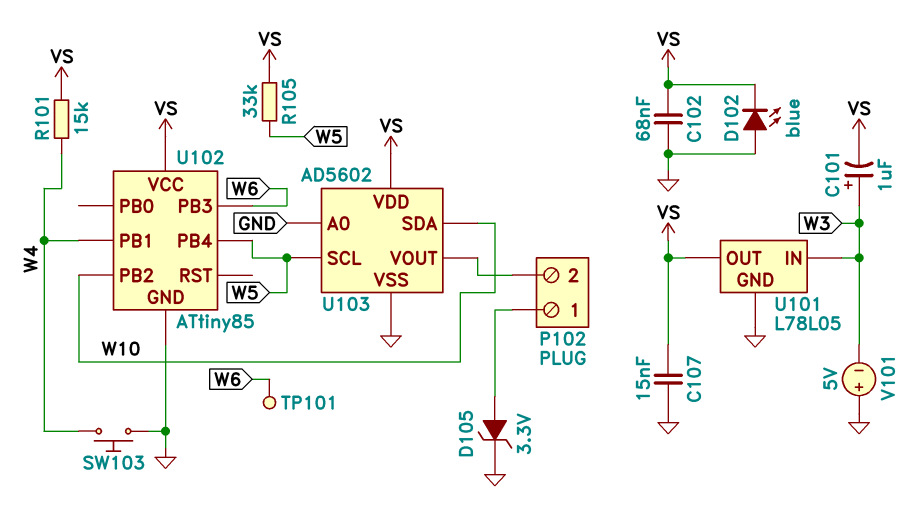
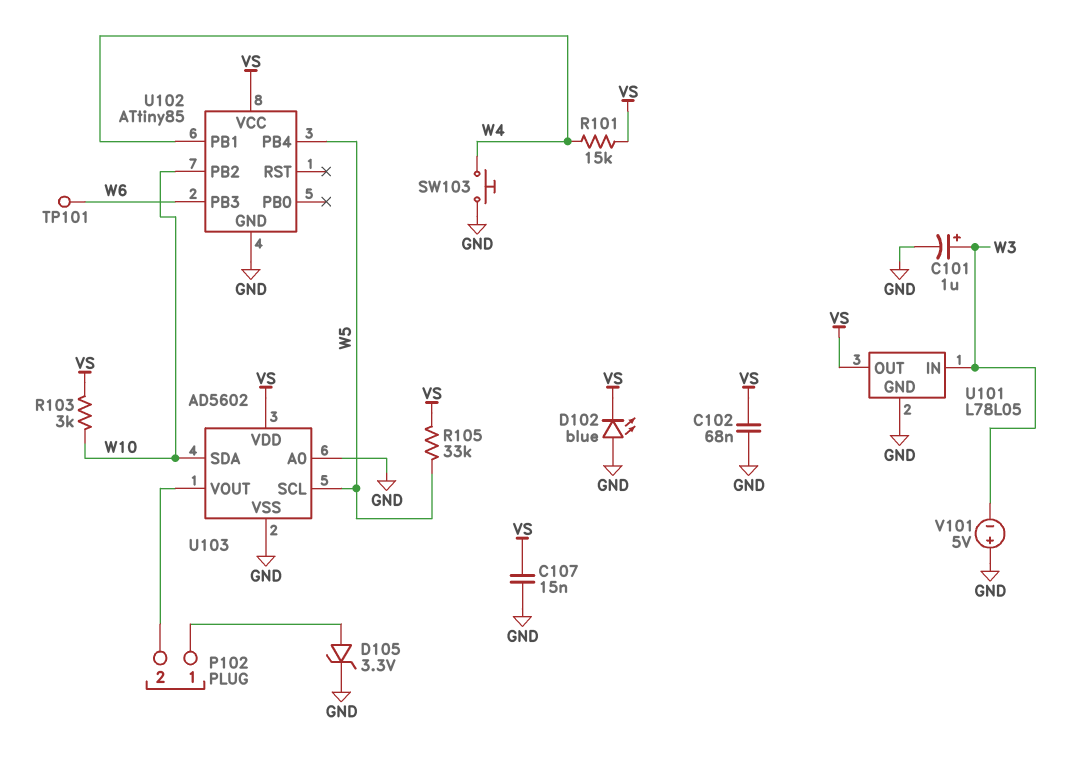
C101: 1uF (plus W3, minus VS) -> 1uF (plus W3, minus GND)
R103: none -> 3k (VS, W10)

